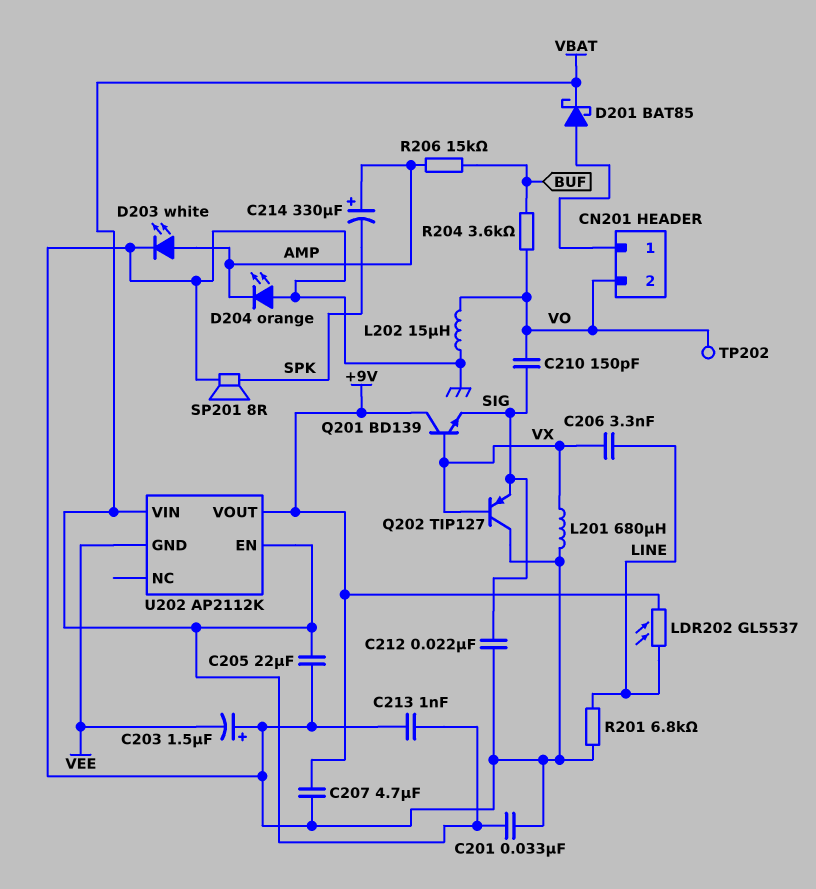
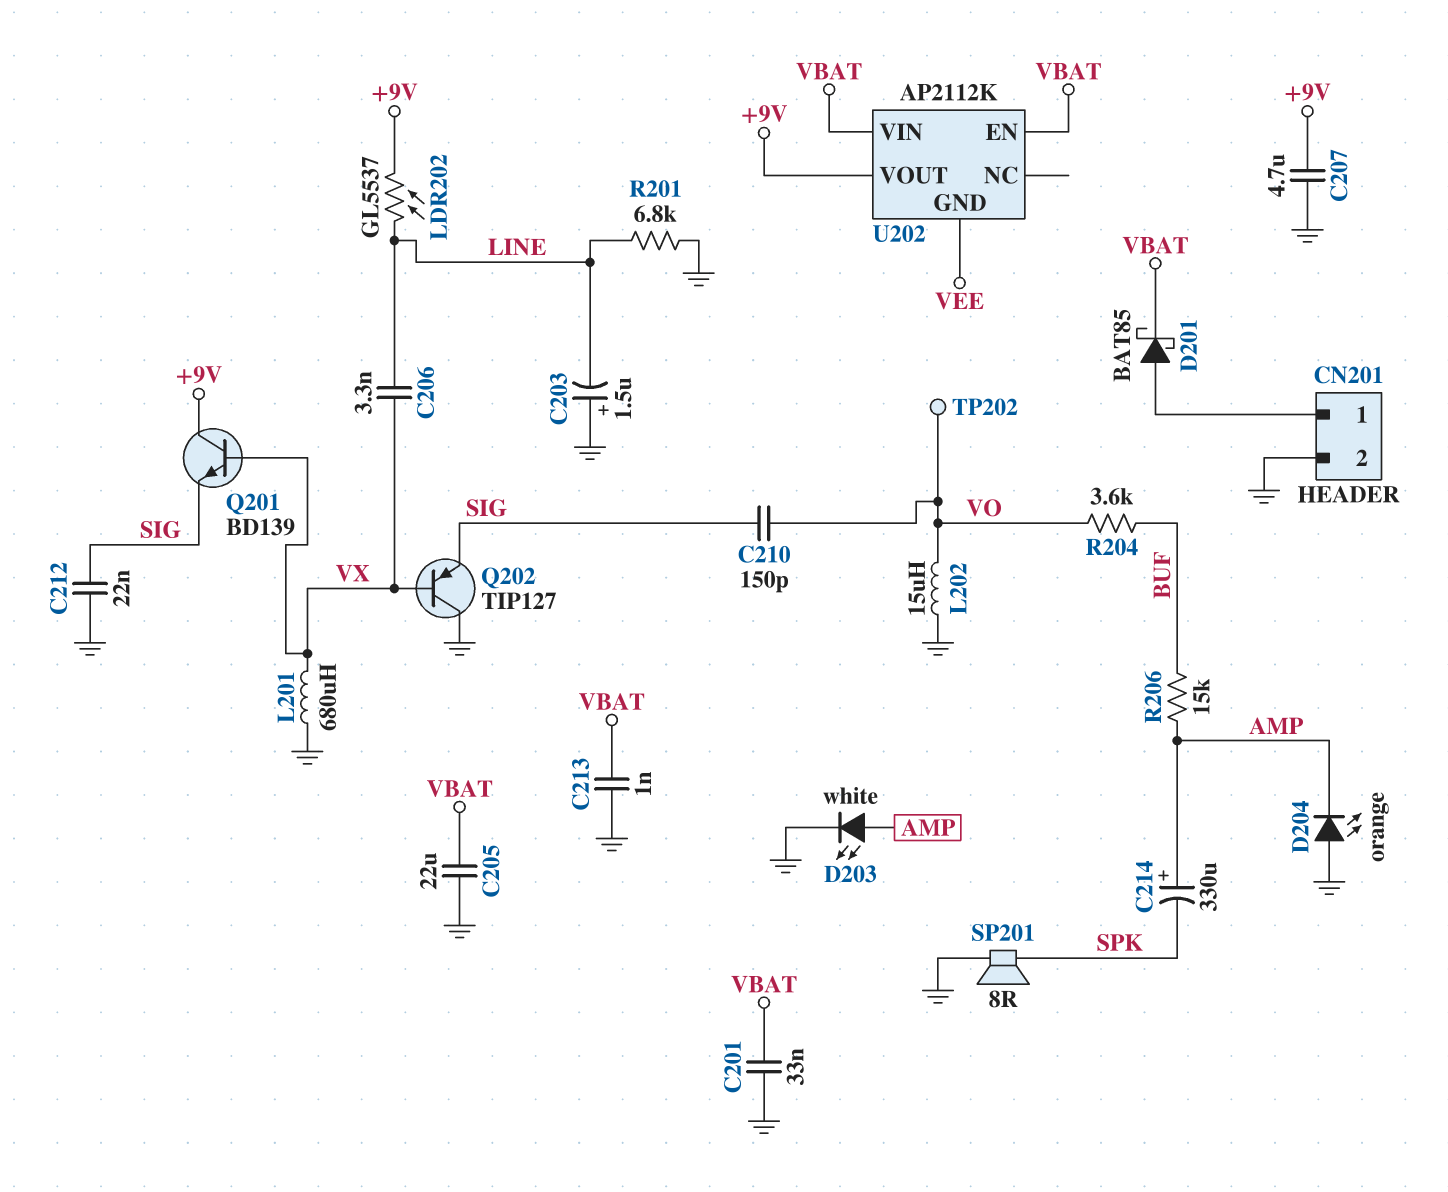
C203: 1.5uF (plus GND, minus VEE) -> 1.5uF (plus GND, minus LINE)
CN201 pin 2: VO -> GND

